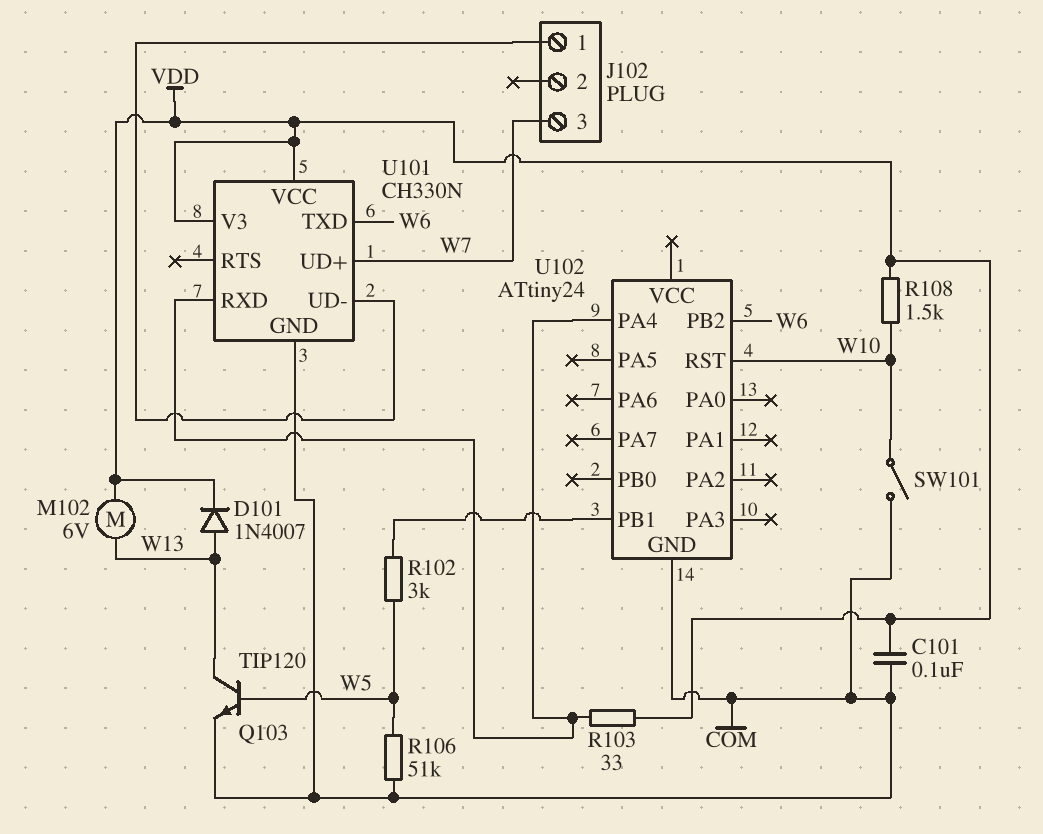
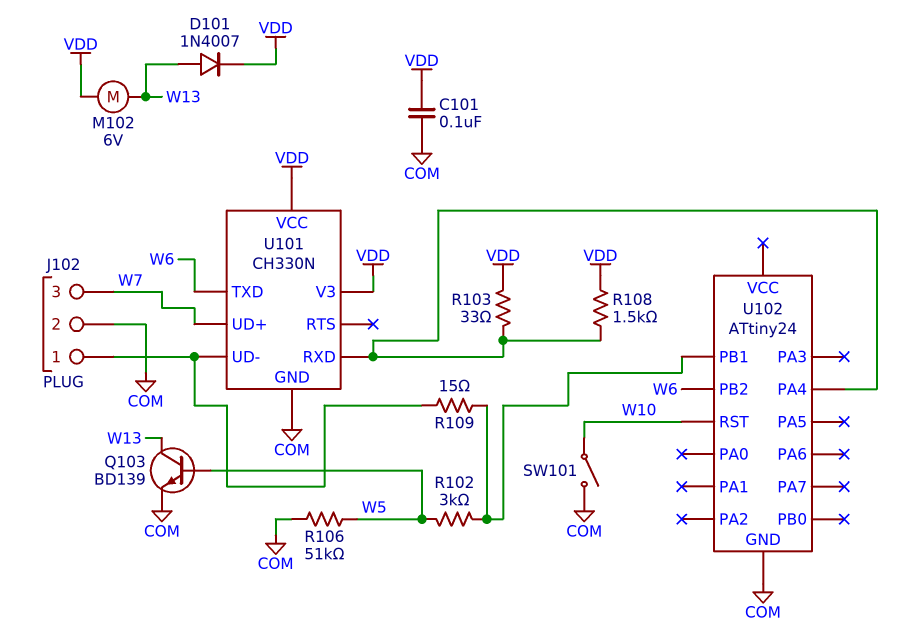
J102 pin 2: none -> COM
Q103: NPN TIP120 (B W5, C W13, E COM) -> NPN BD139 (B W5, C W13, E COM)
R108: 1.5k (VDD, W10) -> 1.5k (U101/RXD, VDD)
R109: none -> 15 (J102/1, U102/PB1)

